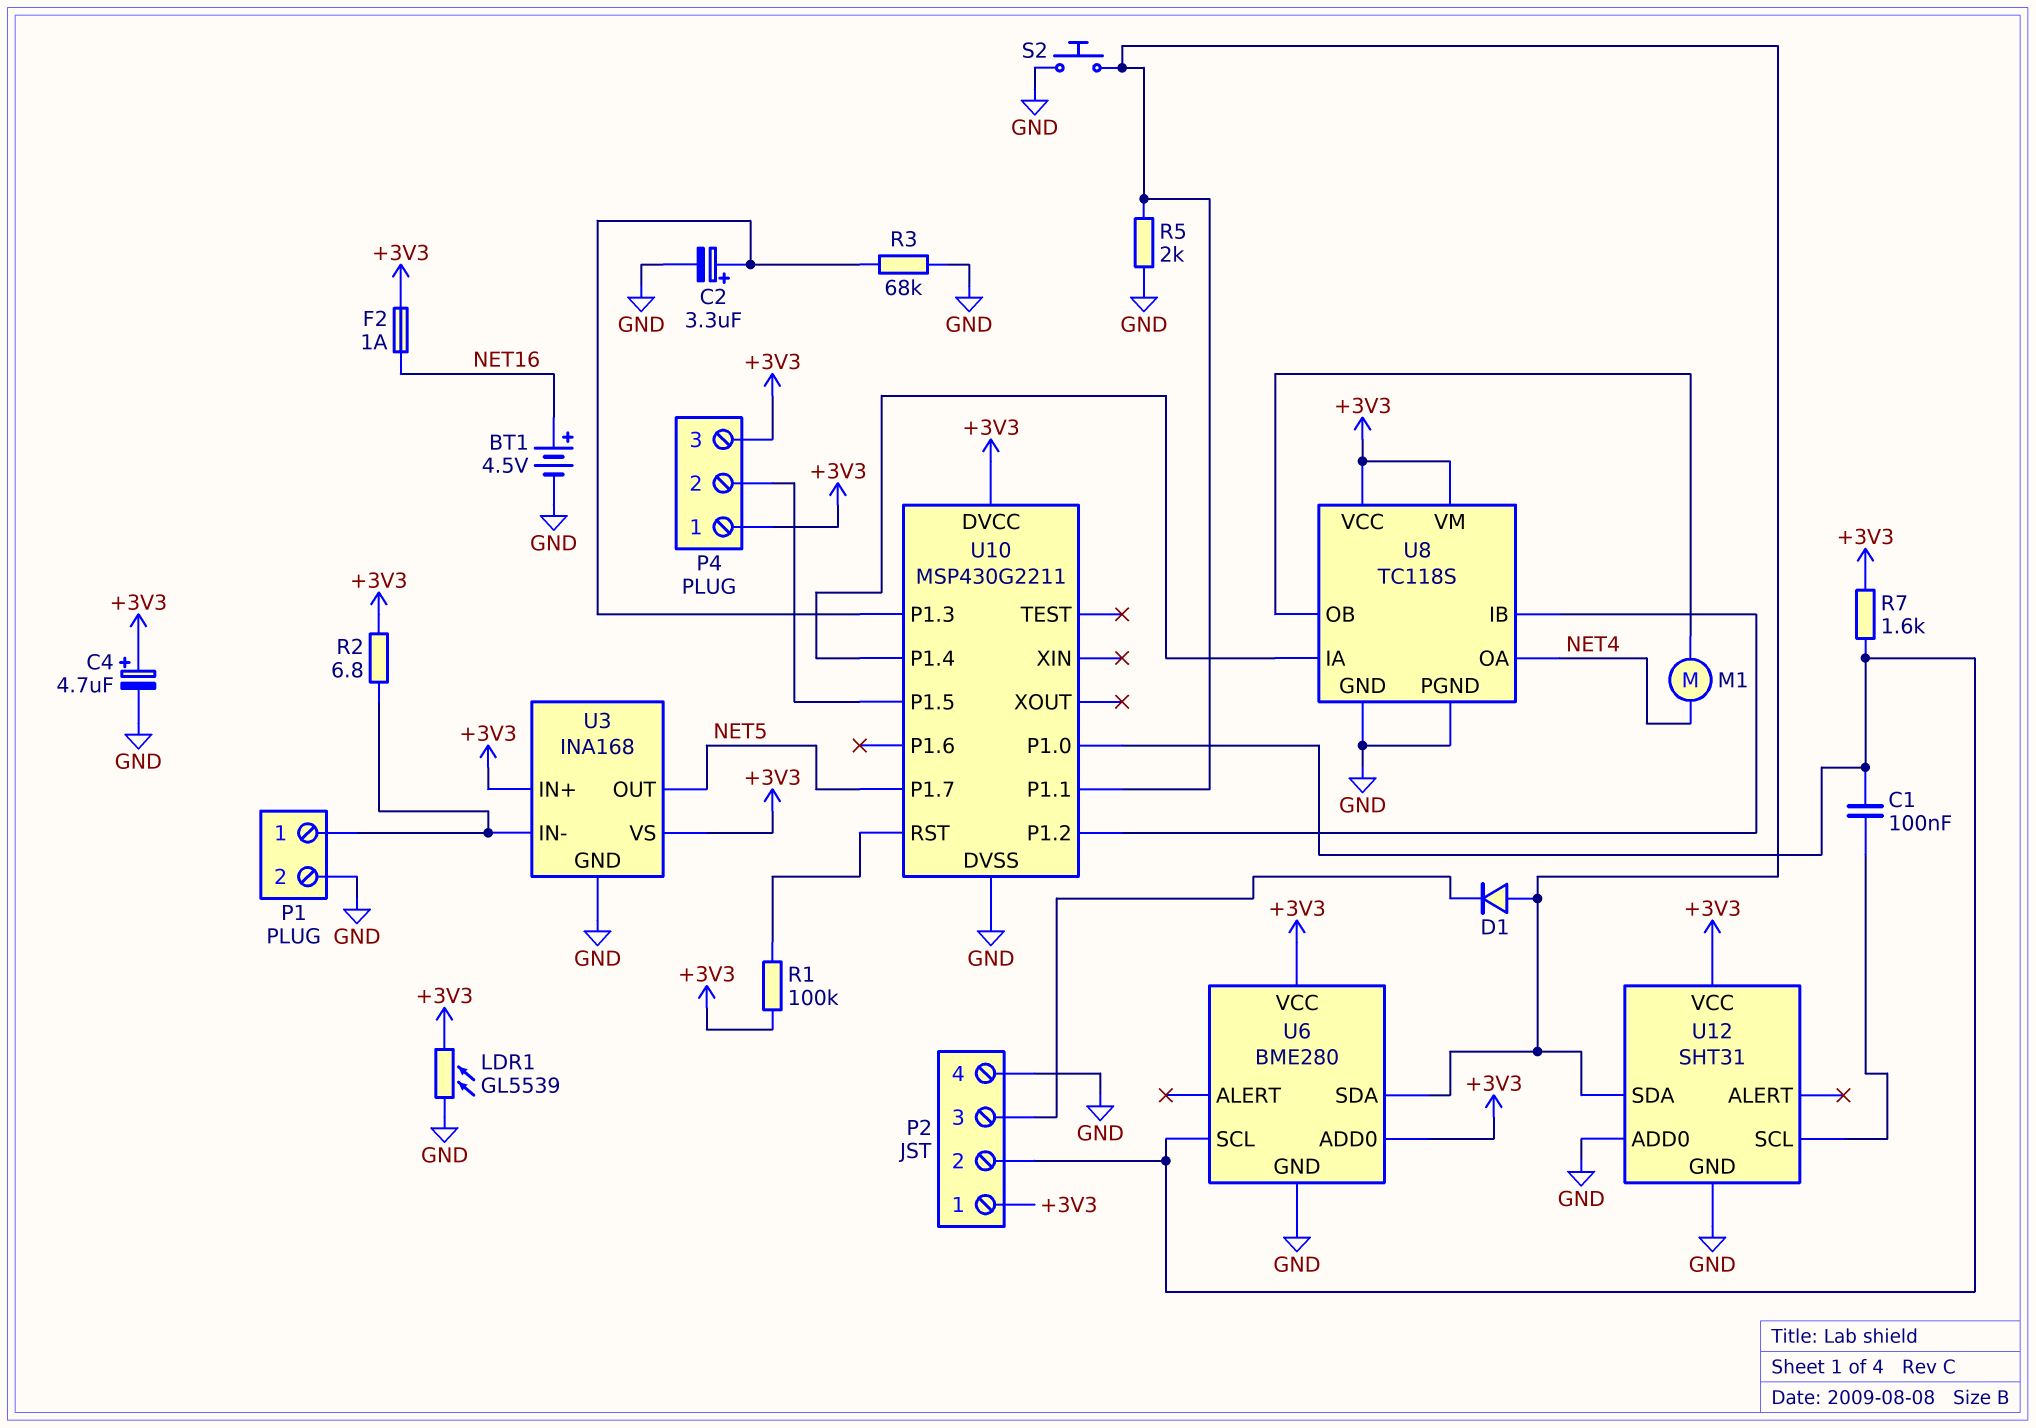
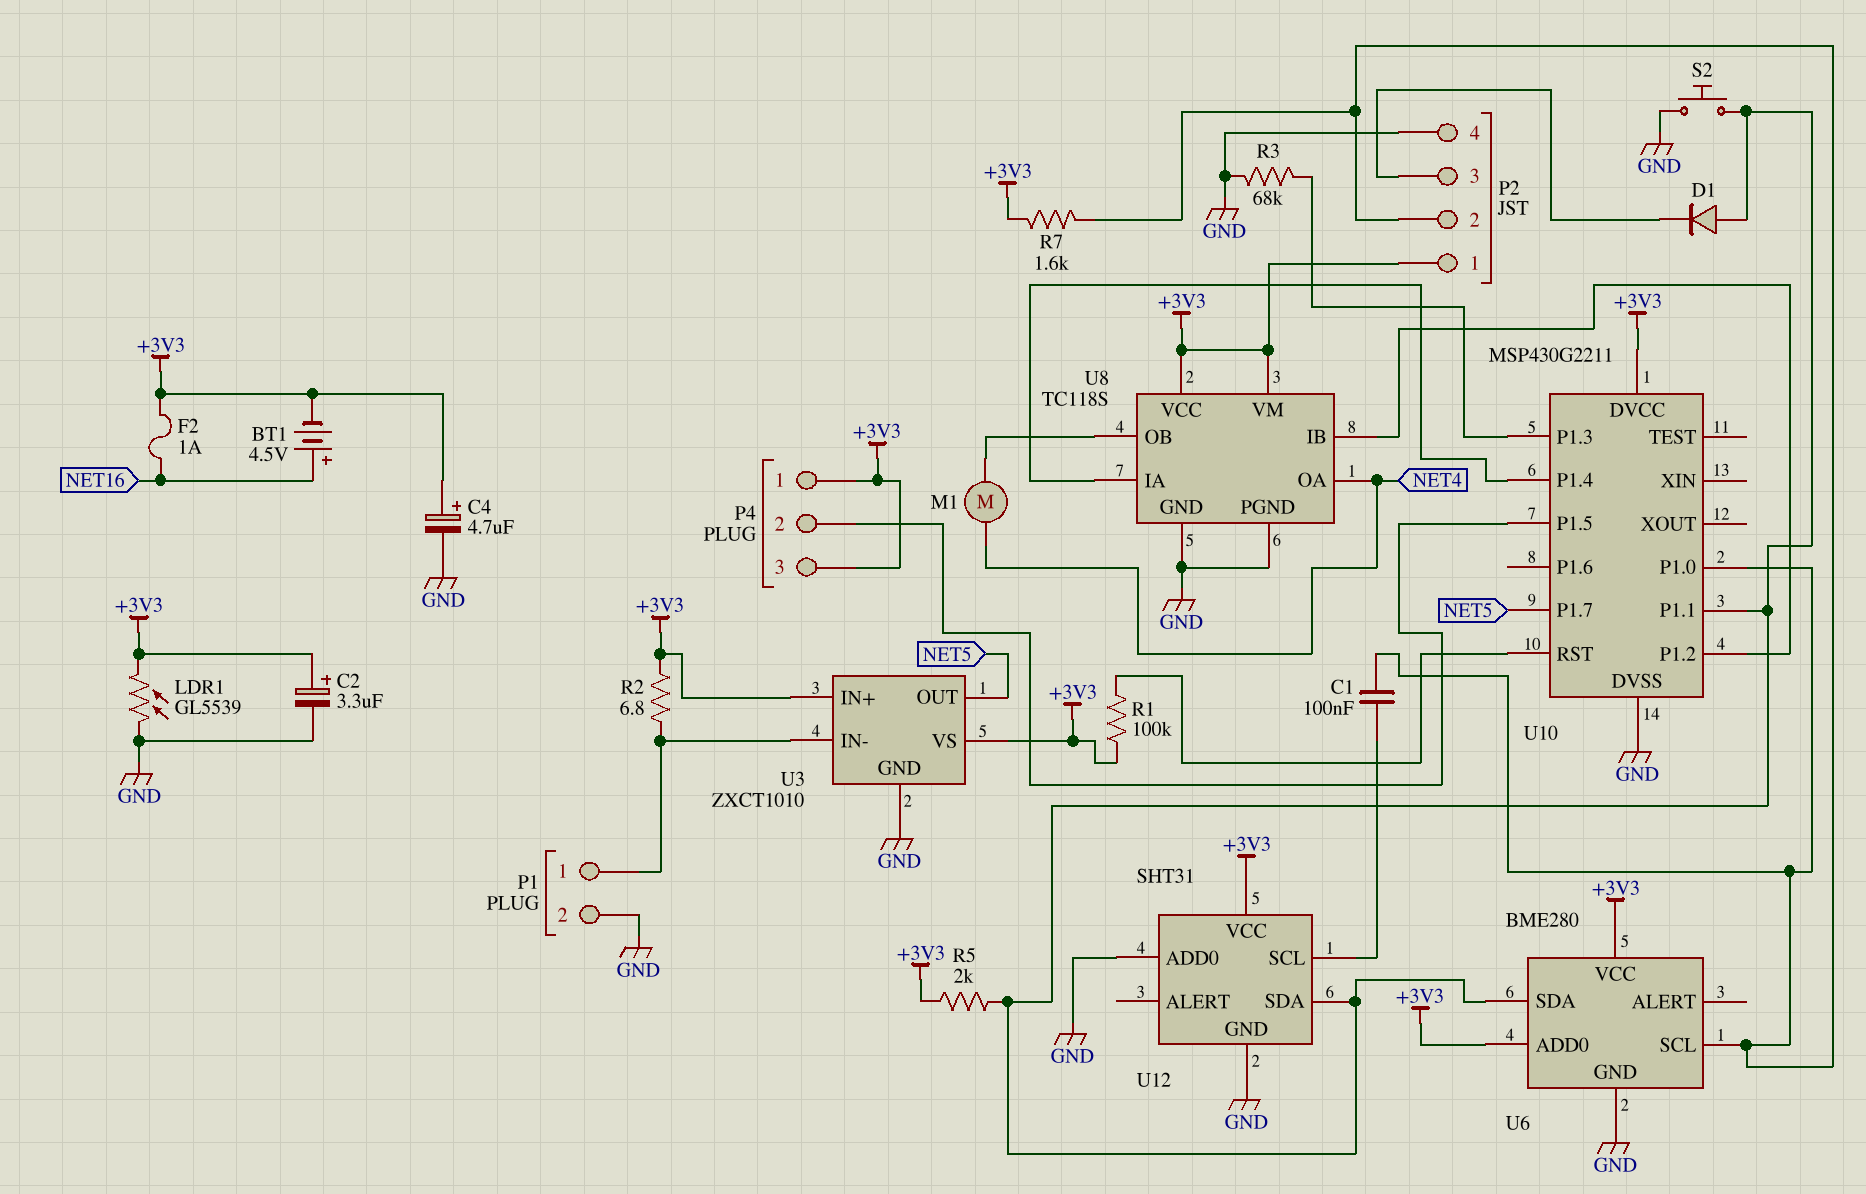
BT1: 4.5V (plus NET16, minus GND) -> 4.5V (plus NET16, minus +3V3)
C2: 3.3uF (plus U10/P1.3, minus GND) -> 3.3uF (plus +3V3, minus GND)
R5: 2k (GND, U6/SDA) -> 2k (+3V3, U6/SDA)
U3: INA168 -> ZXCT1010

